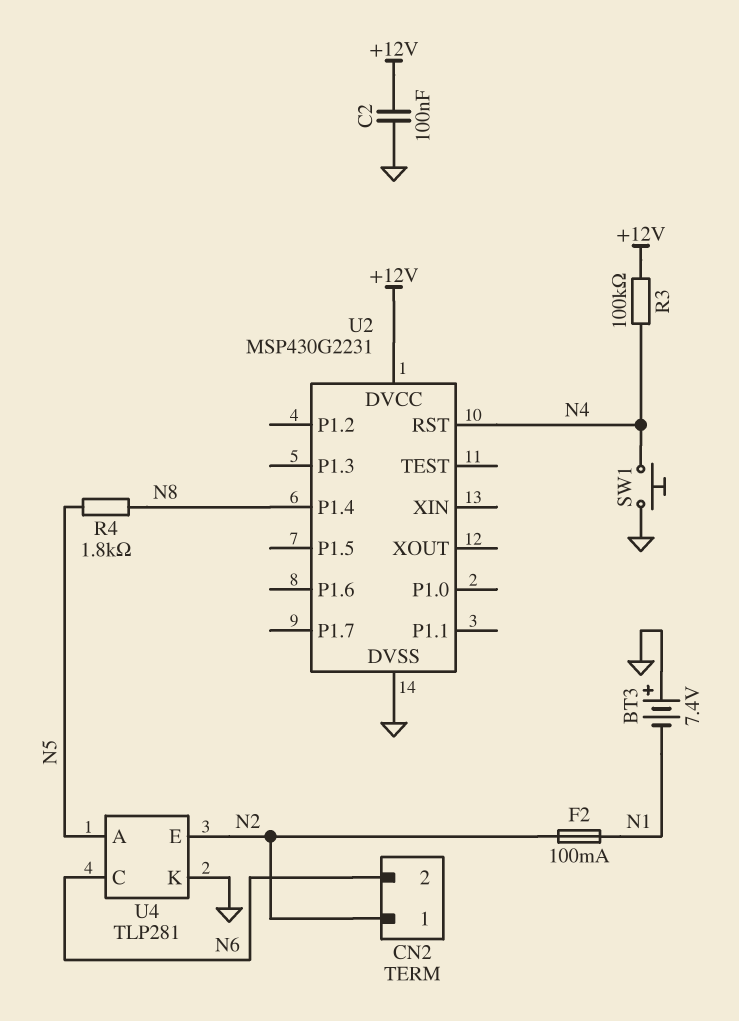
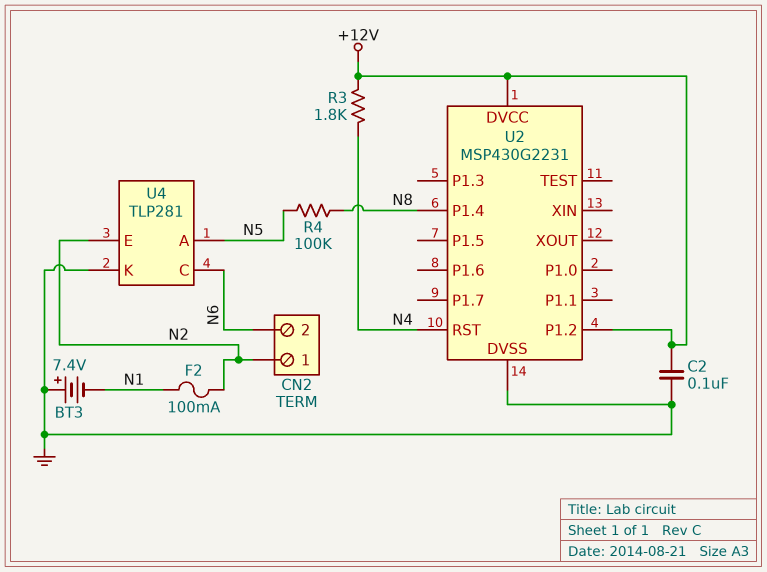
R3: 100k (+12V, N4) -> 1.8k (+12V, N4)
R4: 1.8k (N5, N8) -> 100k (N5, N8)
SW1: button (GND, N4) -> none
U2 pin P1.2: none -> +12V

